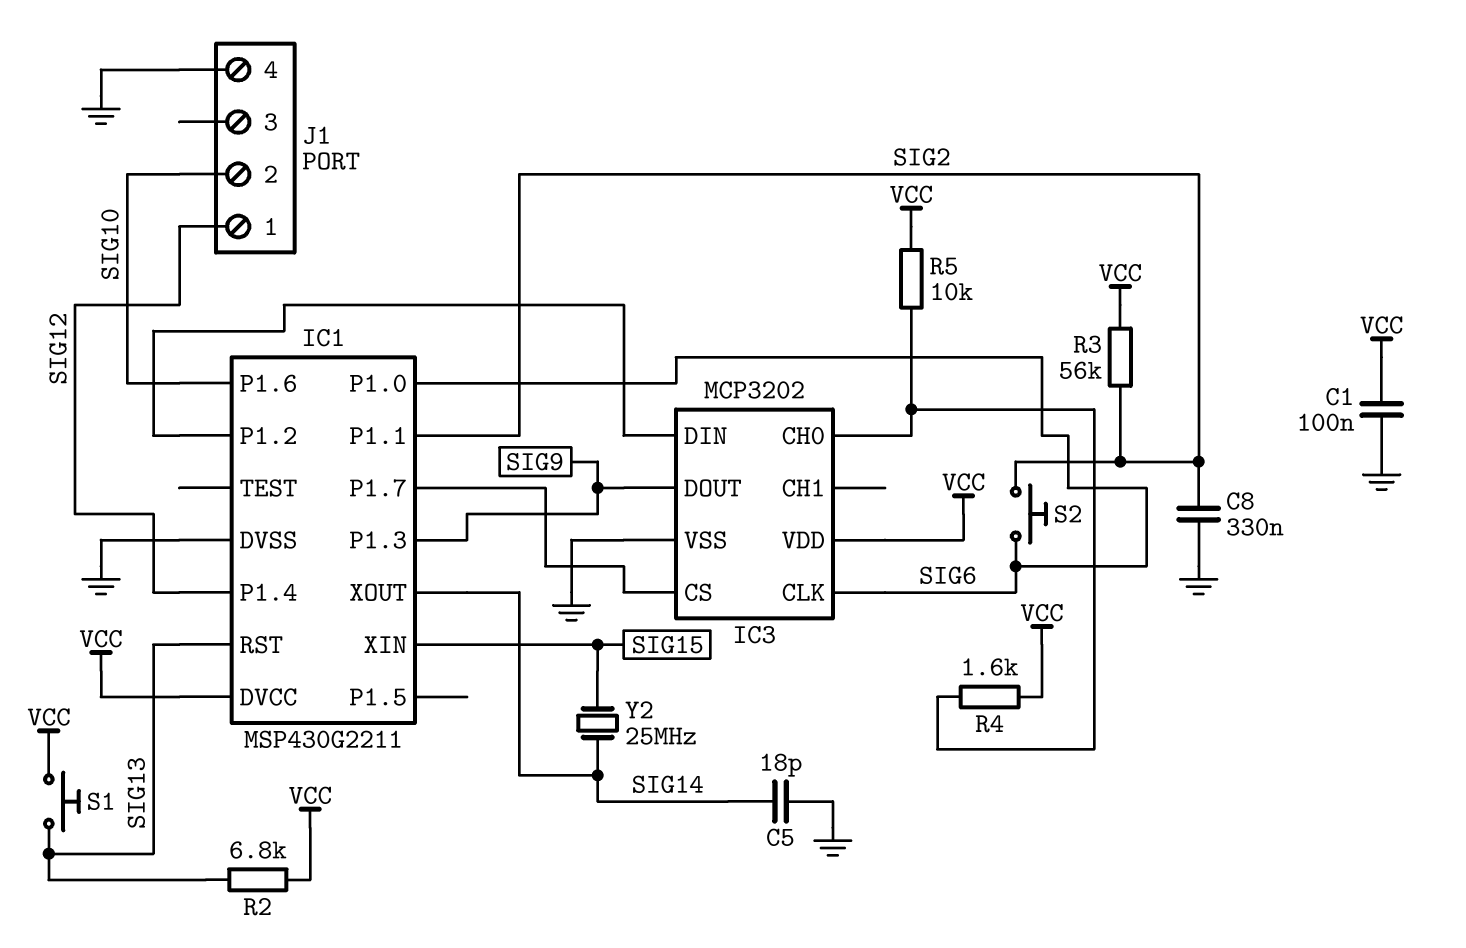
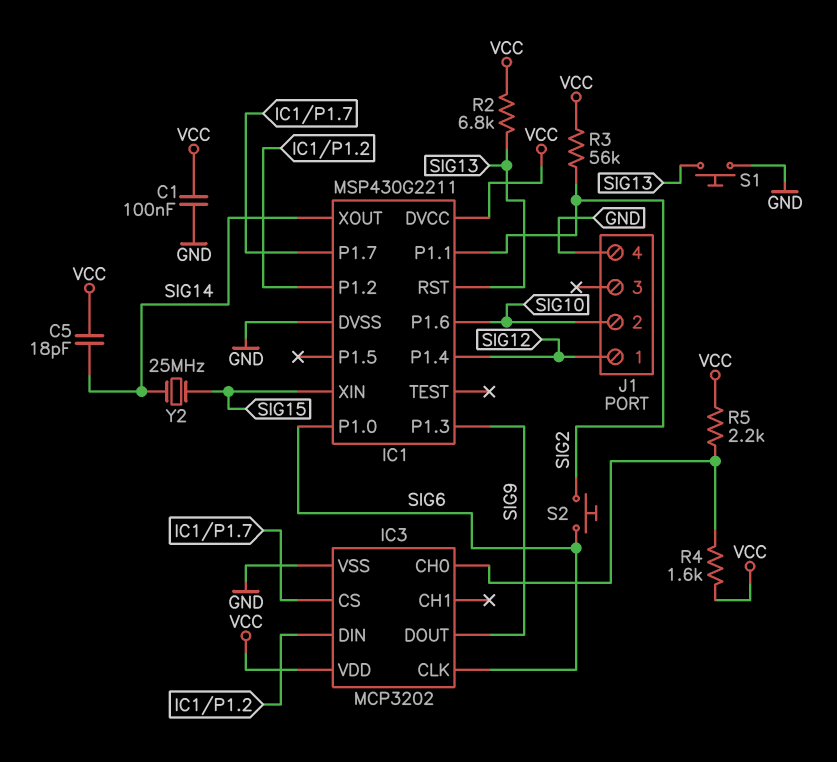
C5: 18pF (GND, SIG14) -> 18pF (SIG14, VCC)
C8: 330nF (GND, SIG2) -> none
R5: 10k (IC3/CH0, VCC) -> 2.2k (IC3/CH0, VCC)
S1: button (SIG13, VCC) -> button (GND, SIG13)

